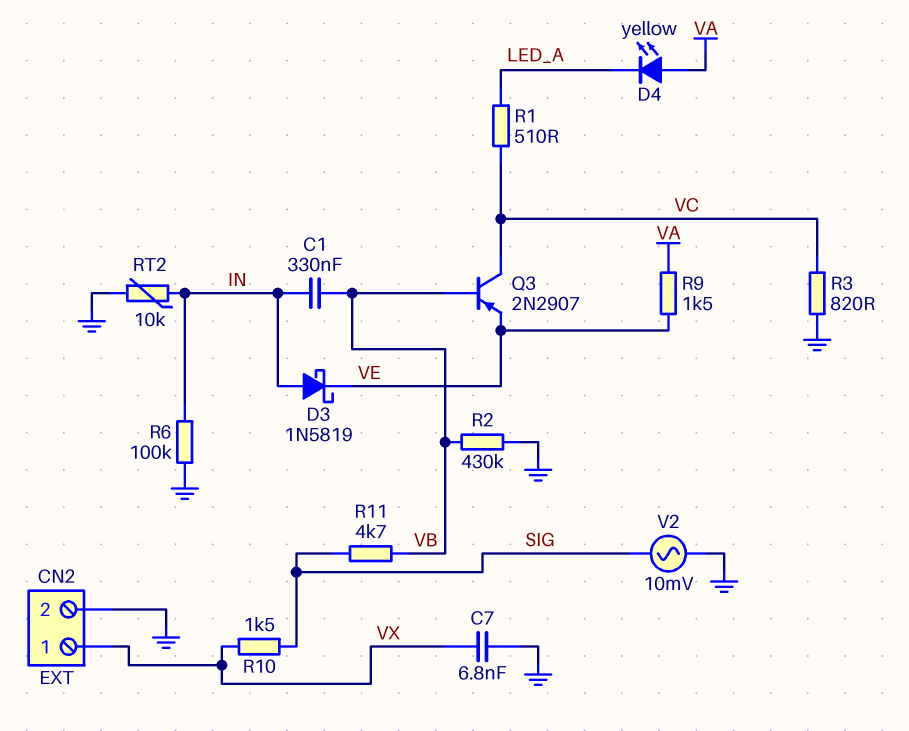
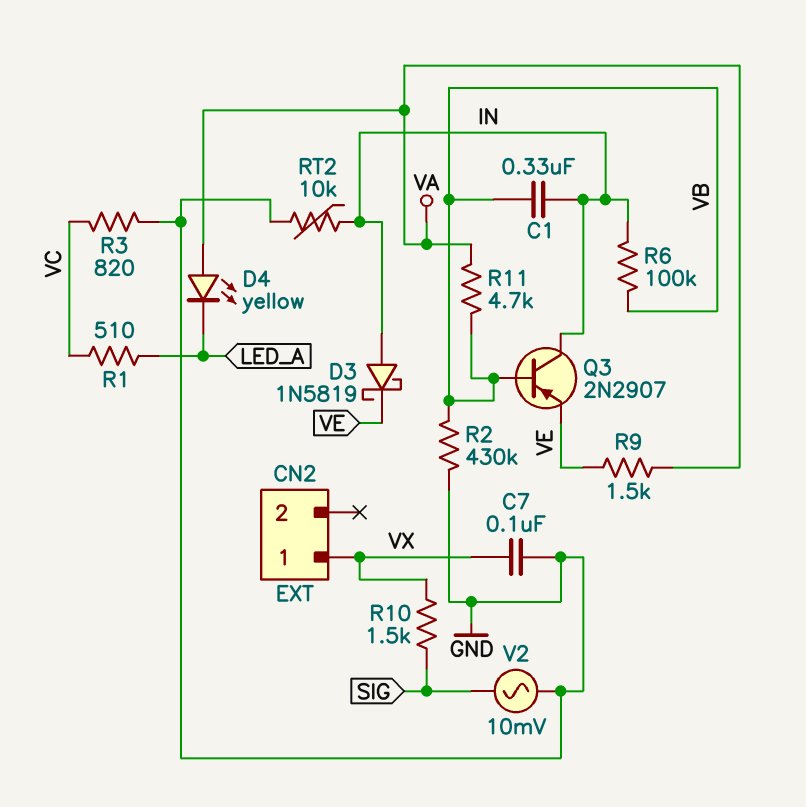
C7: 6.8nF (GND, VX) -> 100nF (GND, VX)
CN2 pin 2: GND -> none
Q3: PNP 2N2907 (B VB, C VC, E VE) -> PNP 2N2907 (B VB, C IN, E VE)
R6: 100k (GND, IN) -> 100k (IN, VB)
R11: 4.7k (SIG, VB) -> 4.7k (VA, VB)

